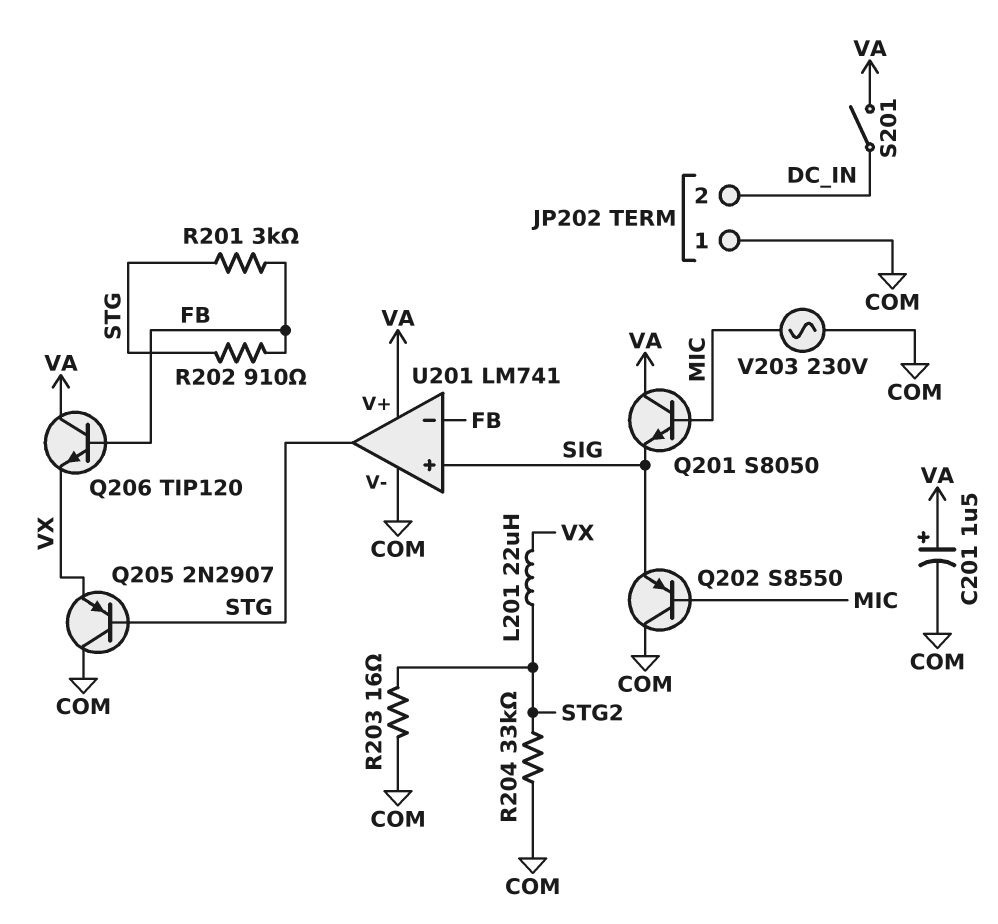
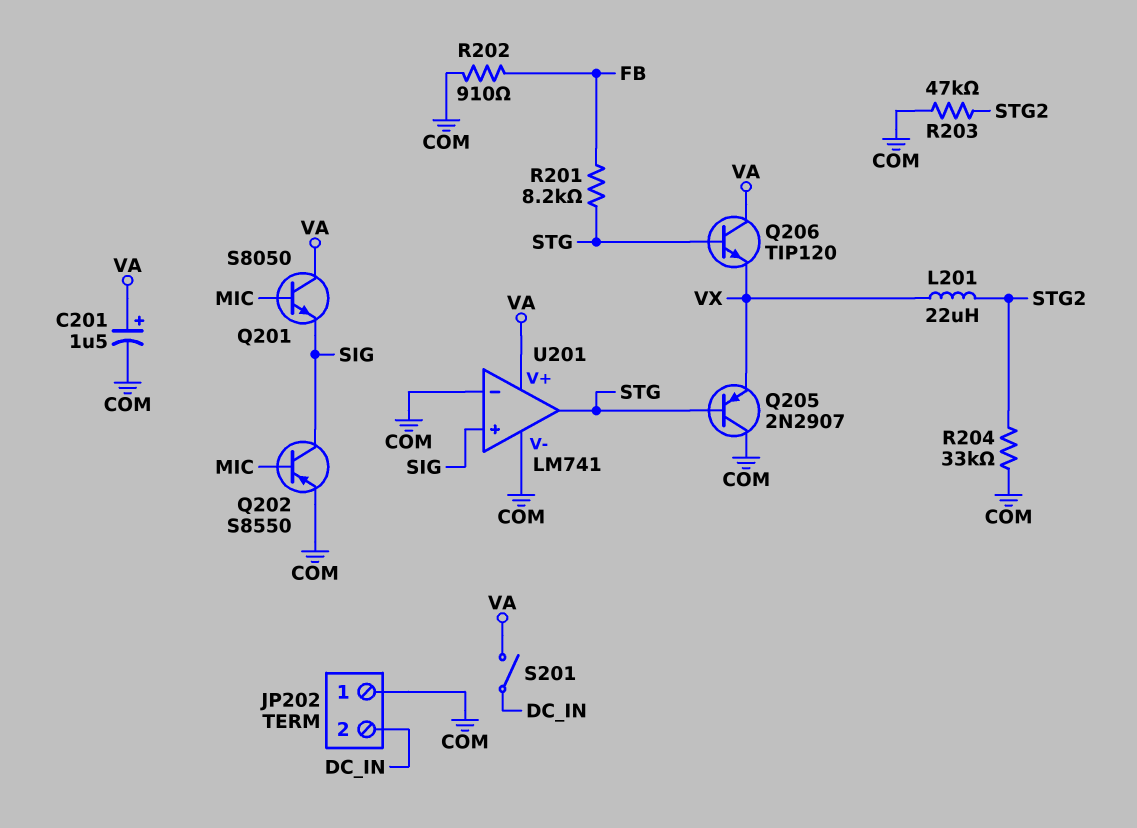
Q202: PNP S8550 (B MIC, C COM, E SIG) -> PNP S8550 (B MIC, C SIG, E COM)
Q206: NPN TIP120 (B FB, C VA, E VX) -> NPN TIP120 (B STG, C VA, E VX)
R201: 3k (FB, STG) -> 8.2k (FB, STG)
R202: 910 (FB, STG) -> 910 (COM, FB)
R203: 16 (COM, STG2) -> 47k (COM, STG2)
U201 pin in-: FB -> COM
V203: AC 230V (COM, MIC) -> none

